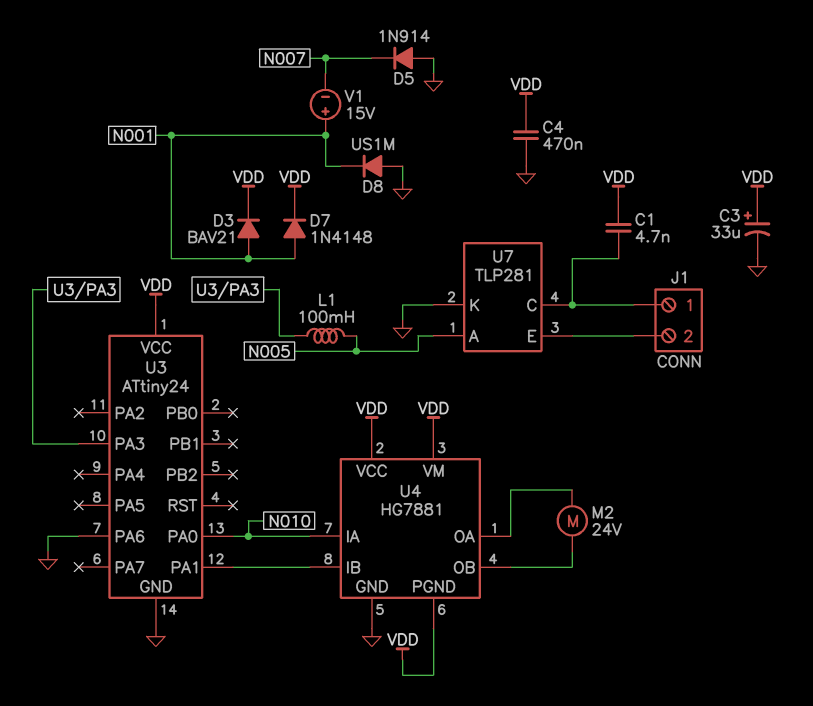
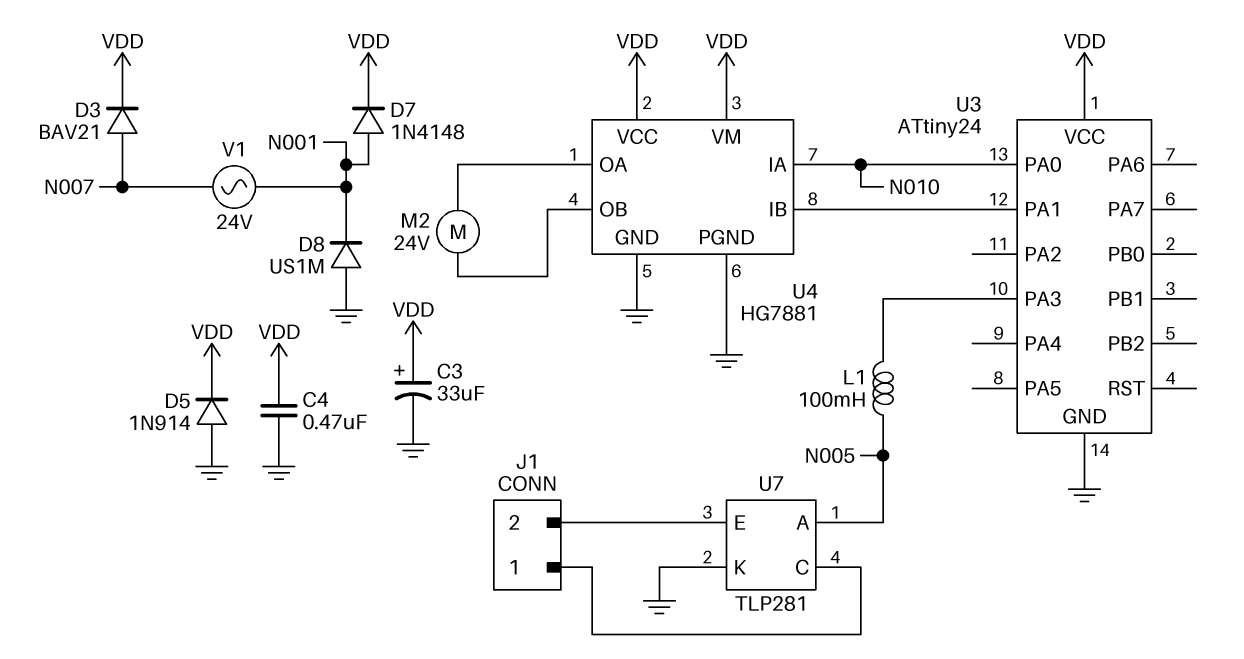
C1: 4.7nF (J1/1, VDD) -> none
D3: diode BAV21 (A N001, K VDD) -> diode BAV21 (A N007, K VDD)
D5: diode 1N914 (A GND, K N007) -> diode 1N914 (A GND, K VDD)
U3 pin PA6: GND -> none
U4 pin PGND: VDD -> GND
V1: 15V (plus N001, minus N007) -> AC 24V (N001, N007)

